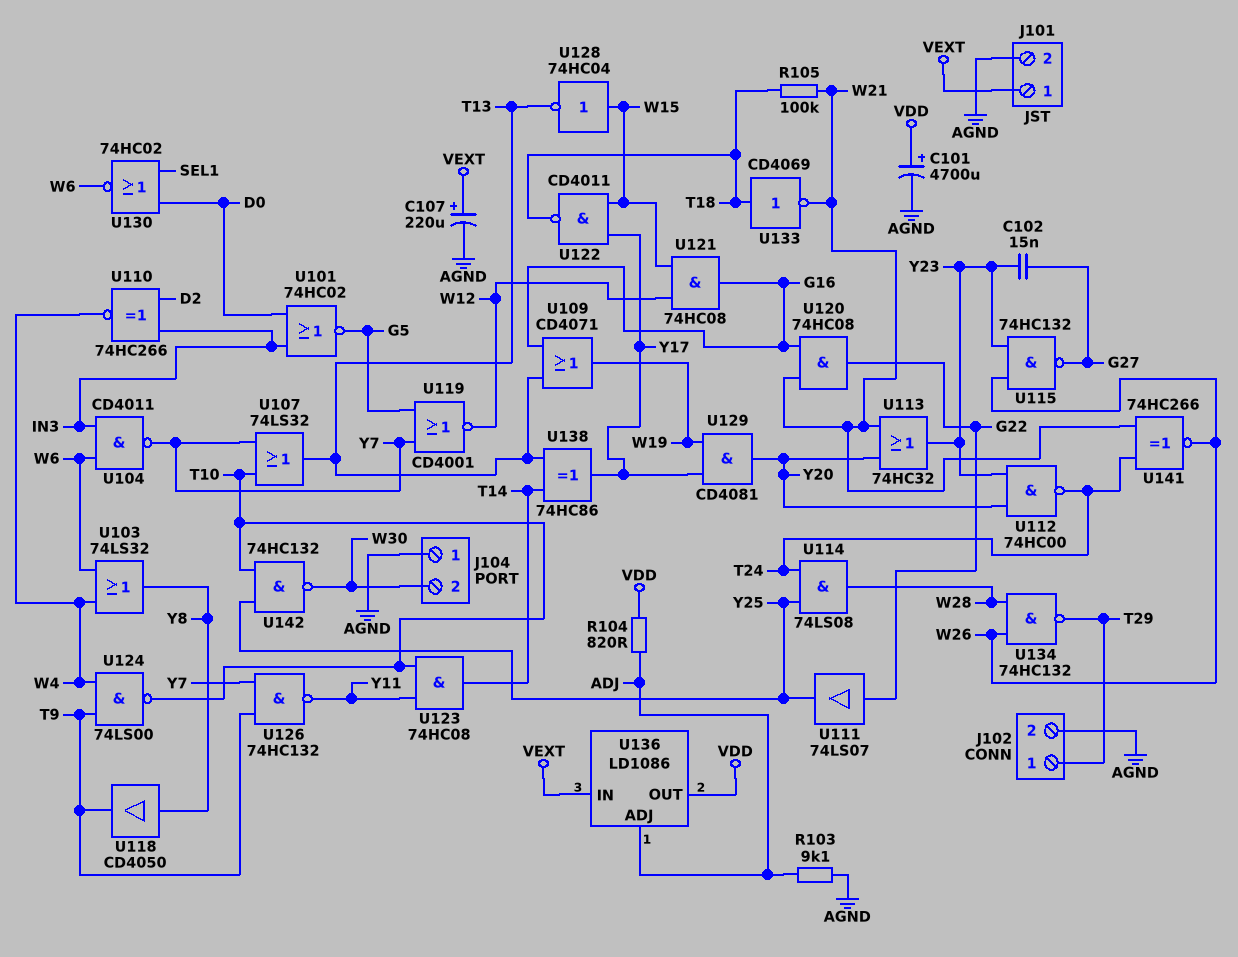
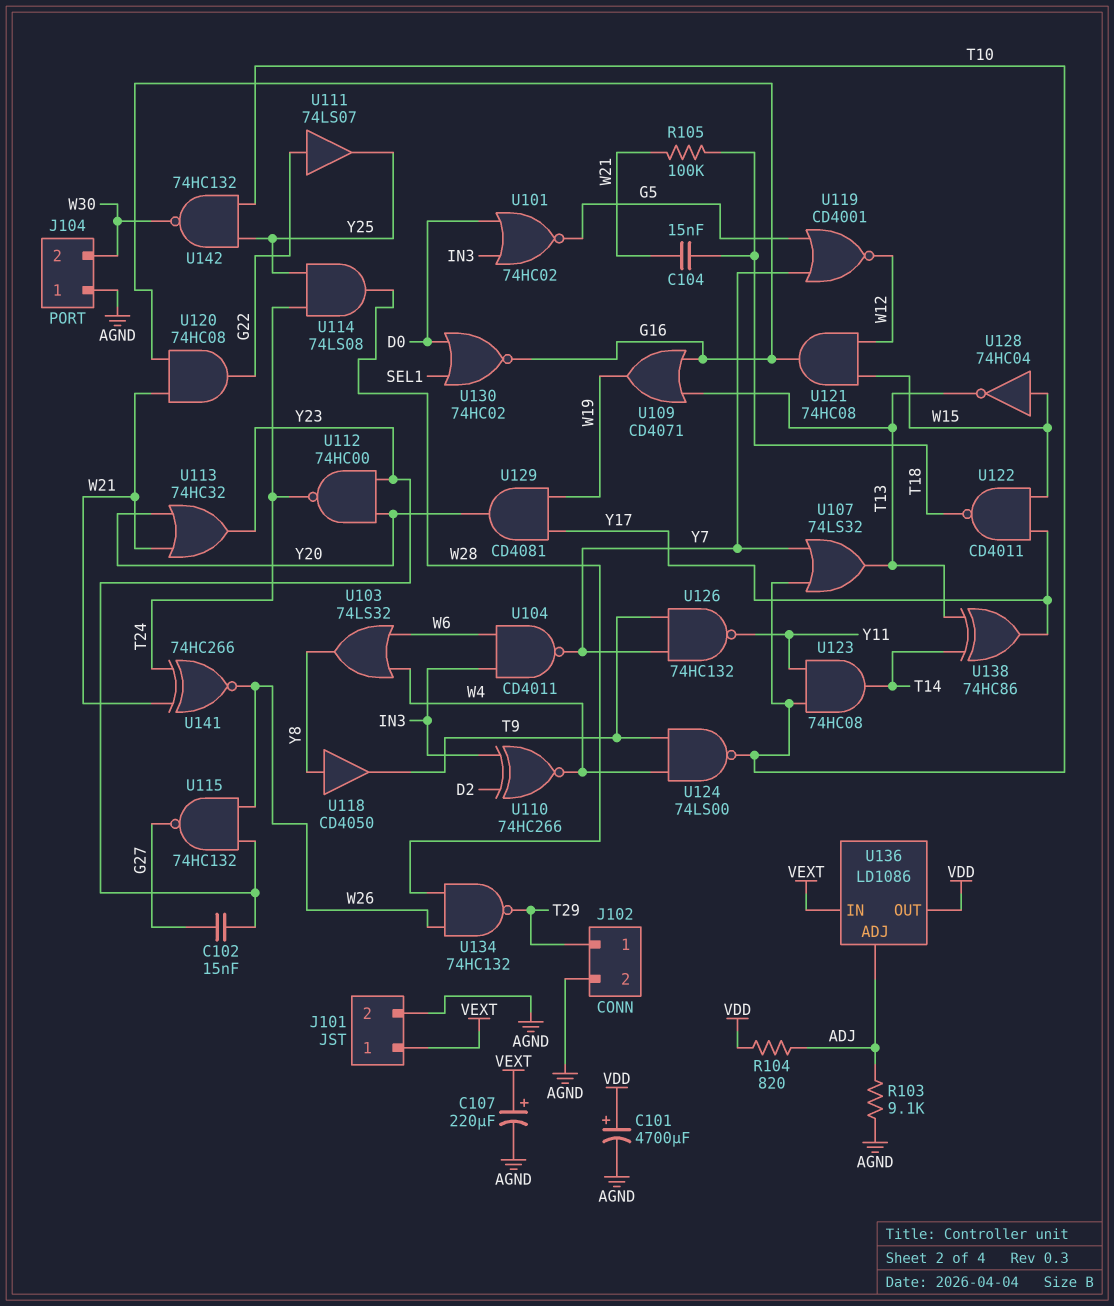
C104: none -> 15nF (T18, W21)
U130: NOR 74HC02 (in D0, in SEL1, out W6) -> NOR 74HC02 (in D0, in SEL1, out G16)
U133: NOT CD4069 (in T18, out W21) -> none

